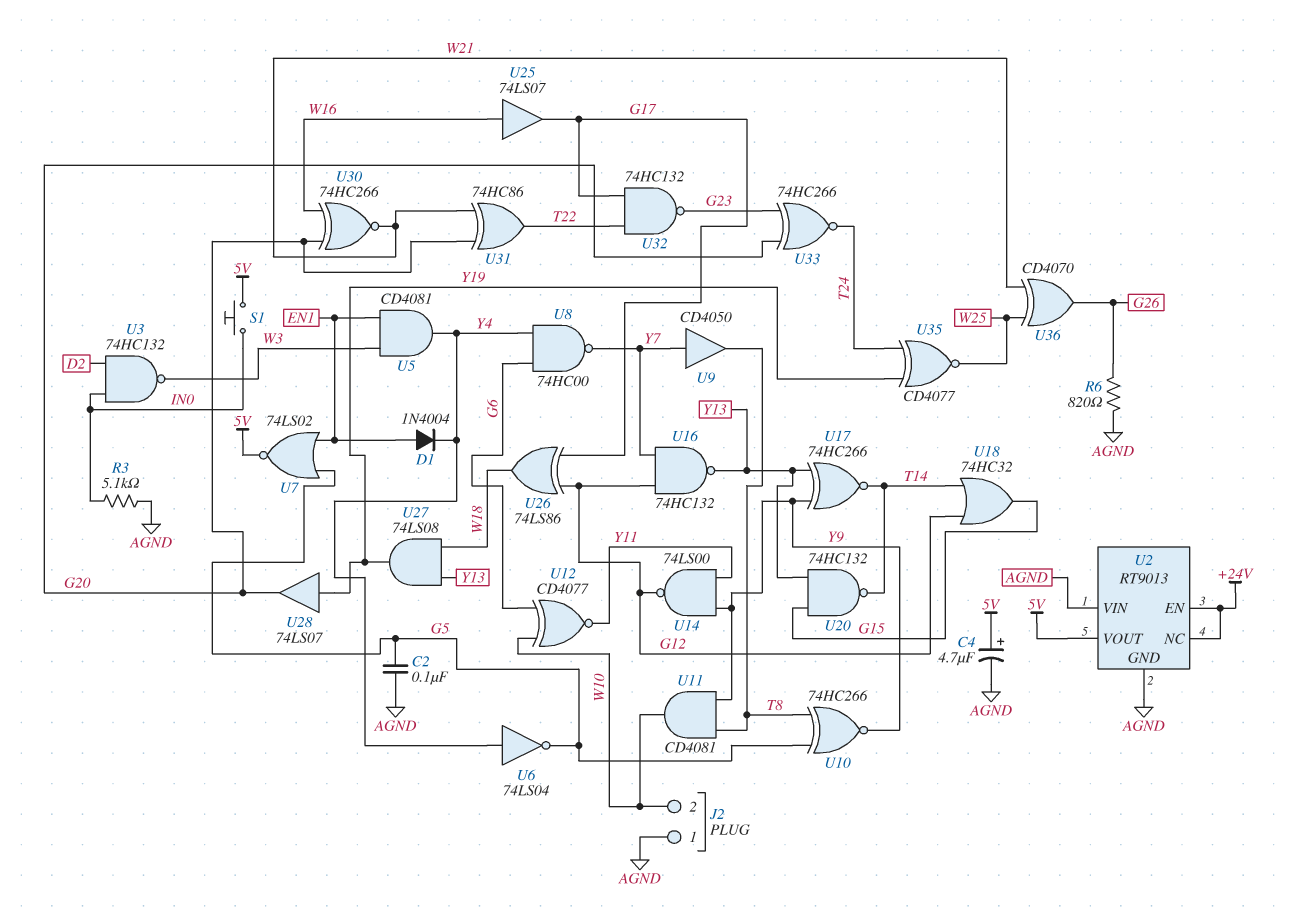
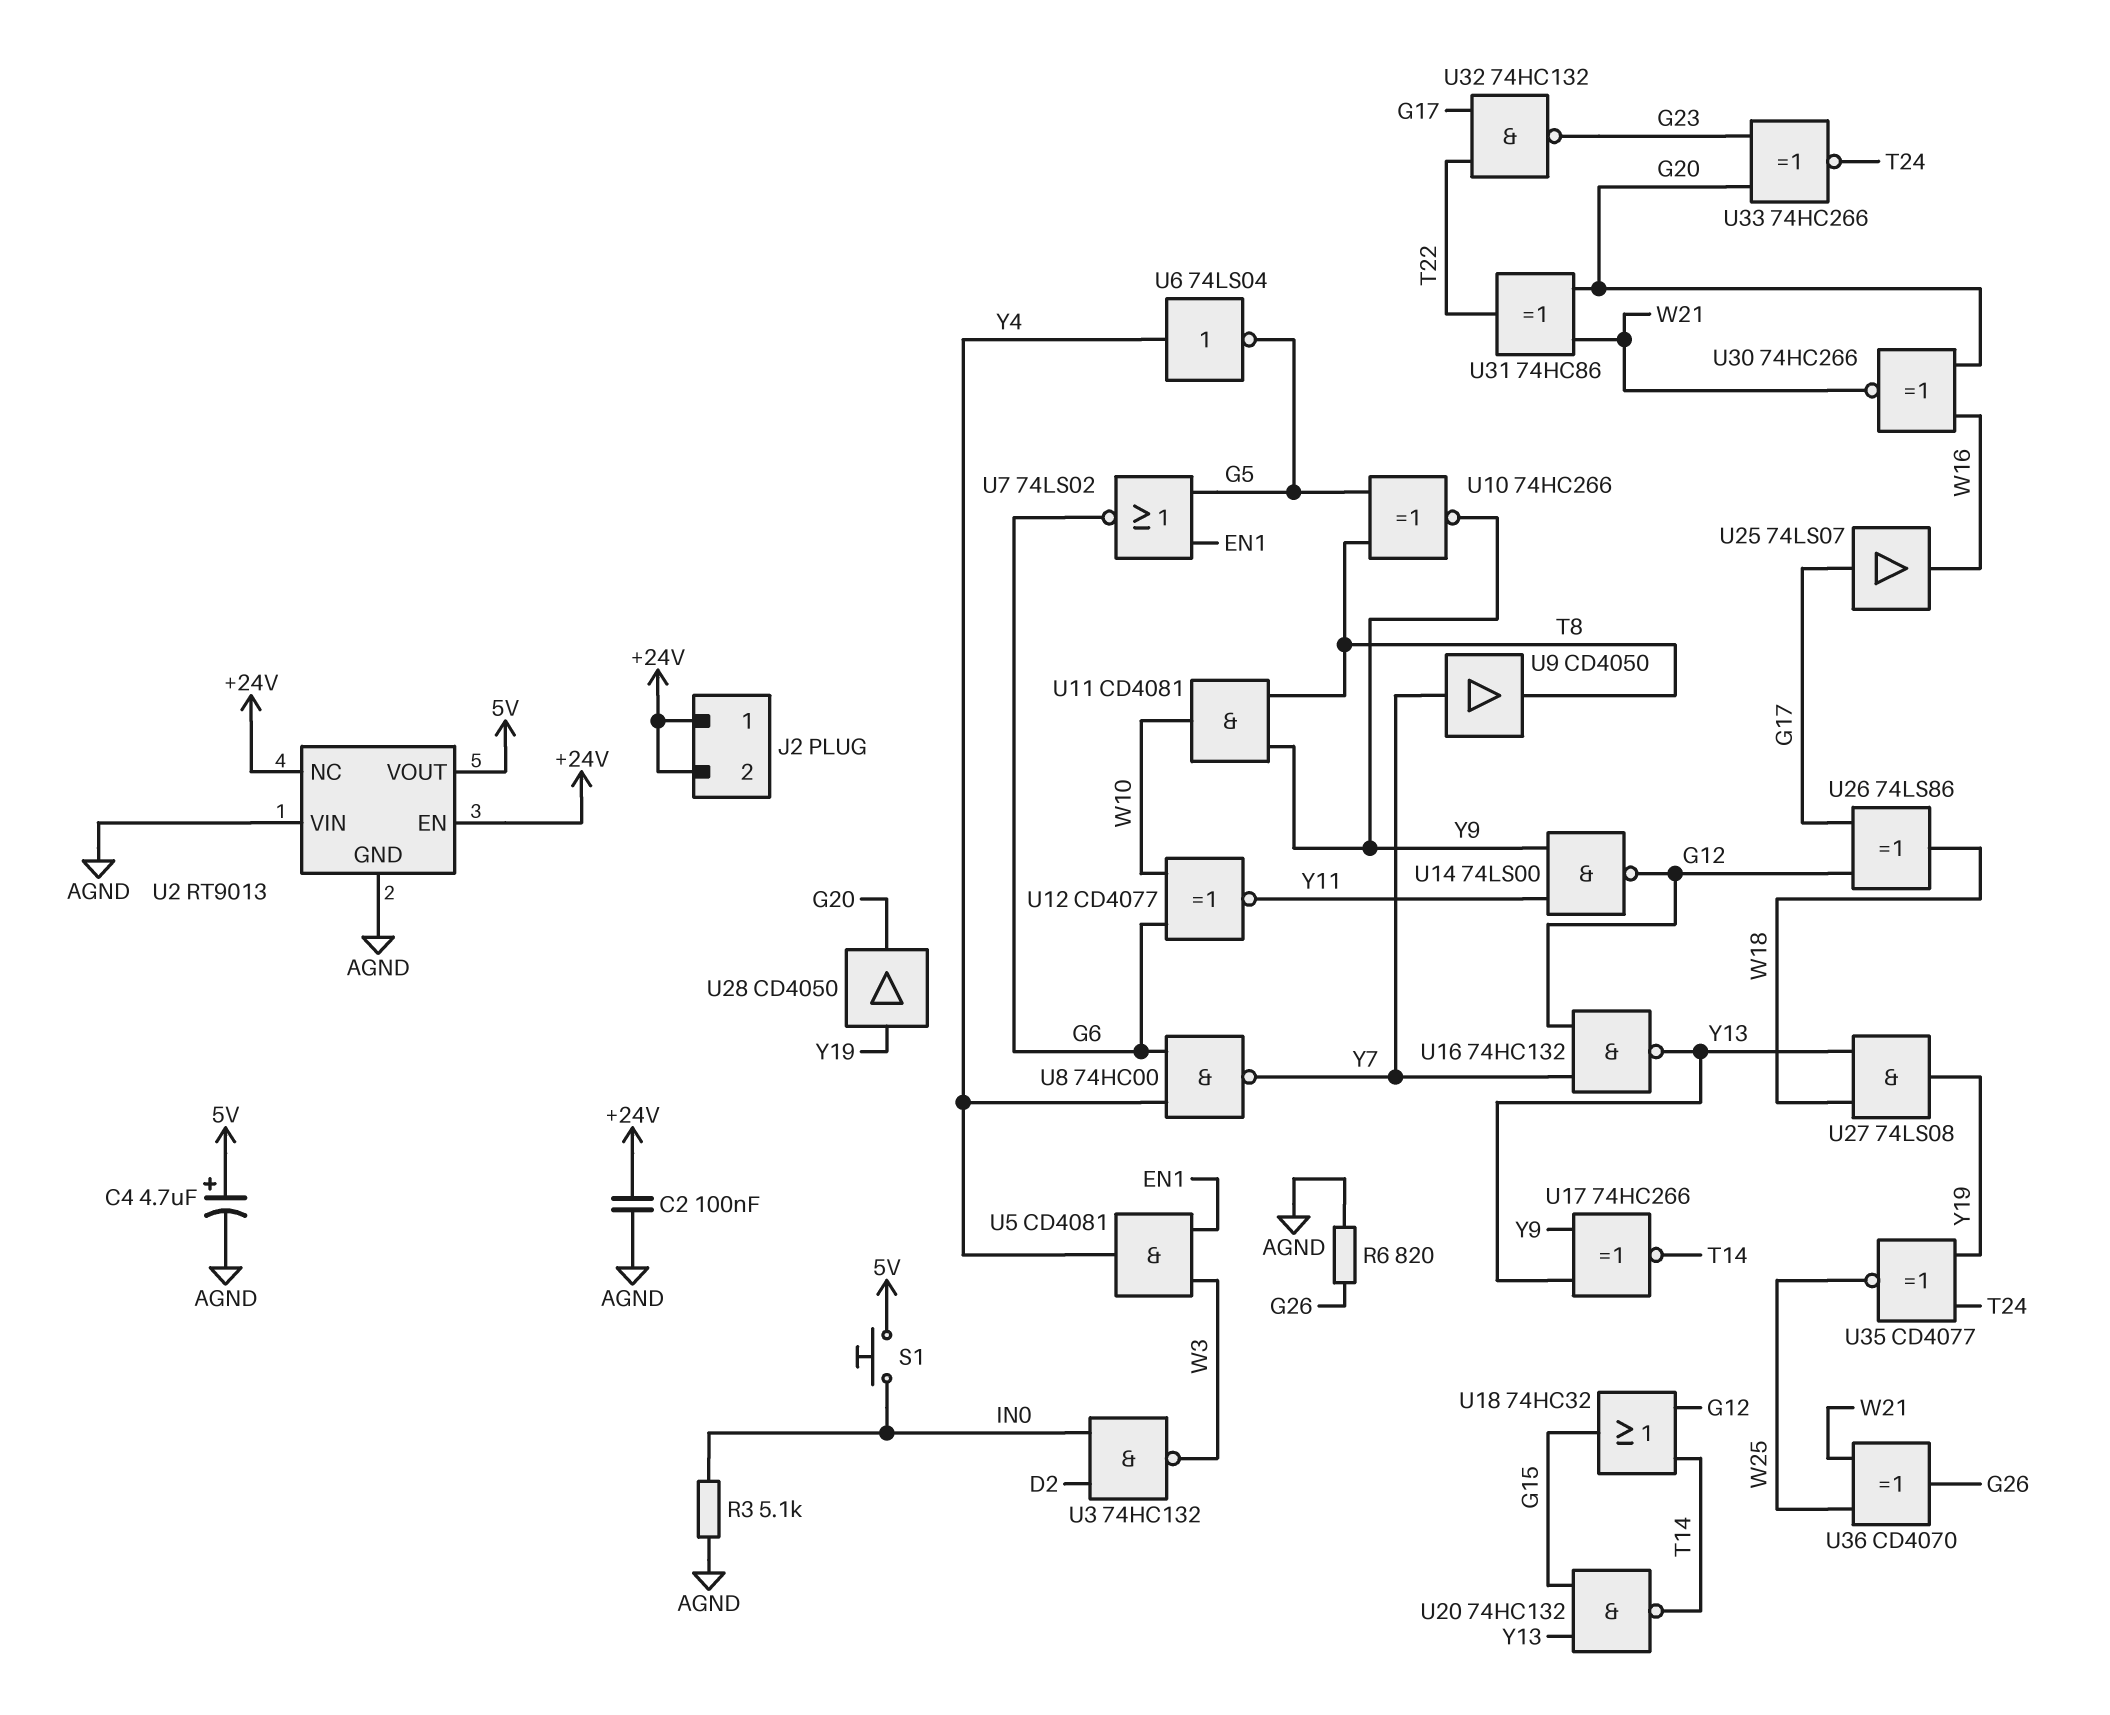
C2: 100nF (AGND, G5) -> 100nF (+24V, AGND)
D1: diode 1N4004 (A EN1, K Y4) -> none
J2 pin 1: AGND -> +24V
J2 pin 2: W10 -> +24V
U7: NOR 74LS02 (in EN1, in G5, out 5V) -> NOR 74LS02 (in EN1, in G5, out G6)
U25: buffer 74LS07 (in W16, out G17) -> buffer 74LS07 (in G17, out W16)
U28: buffer 74LS07 (in Y19, out G20) -> buffer CD4050 (in Y19, out G20)

